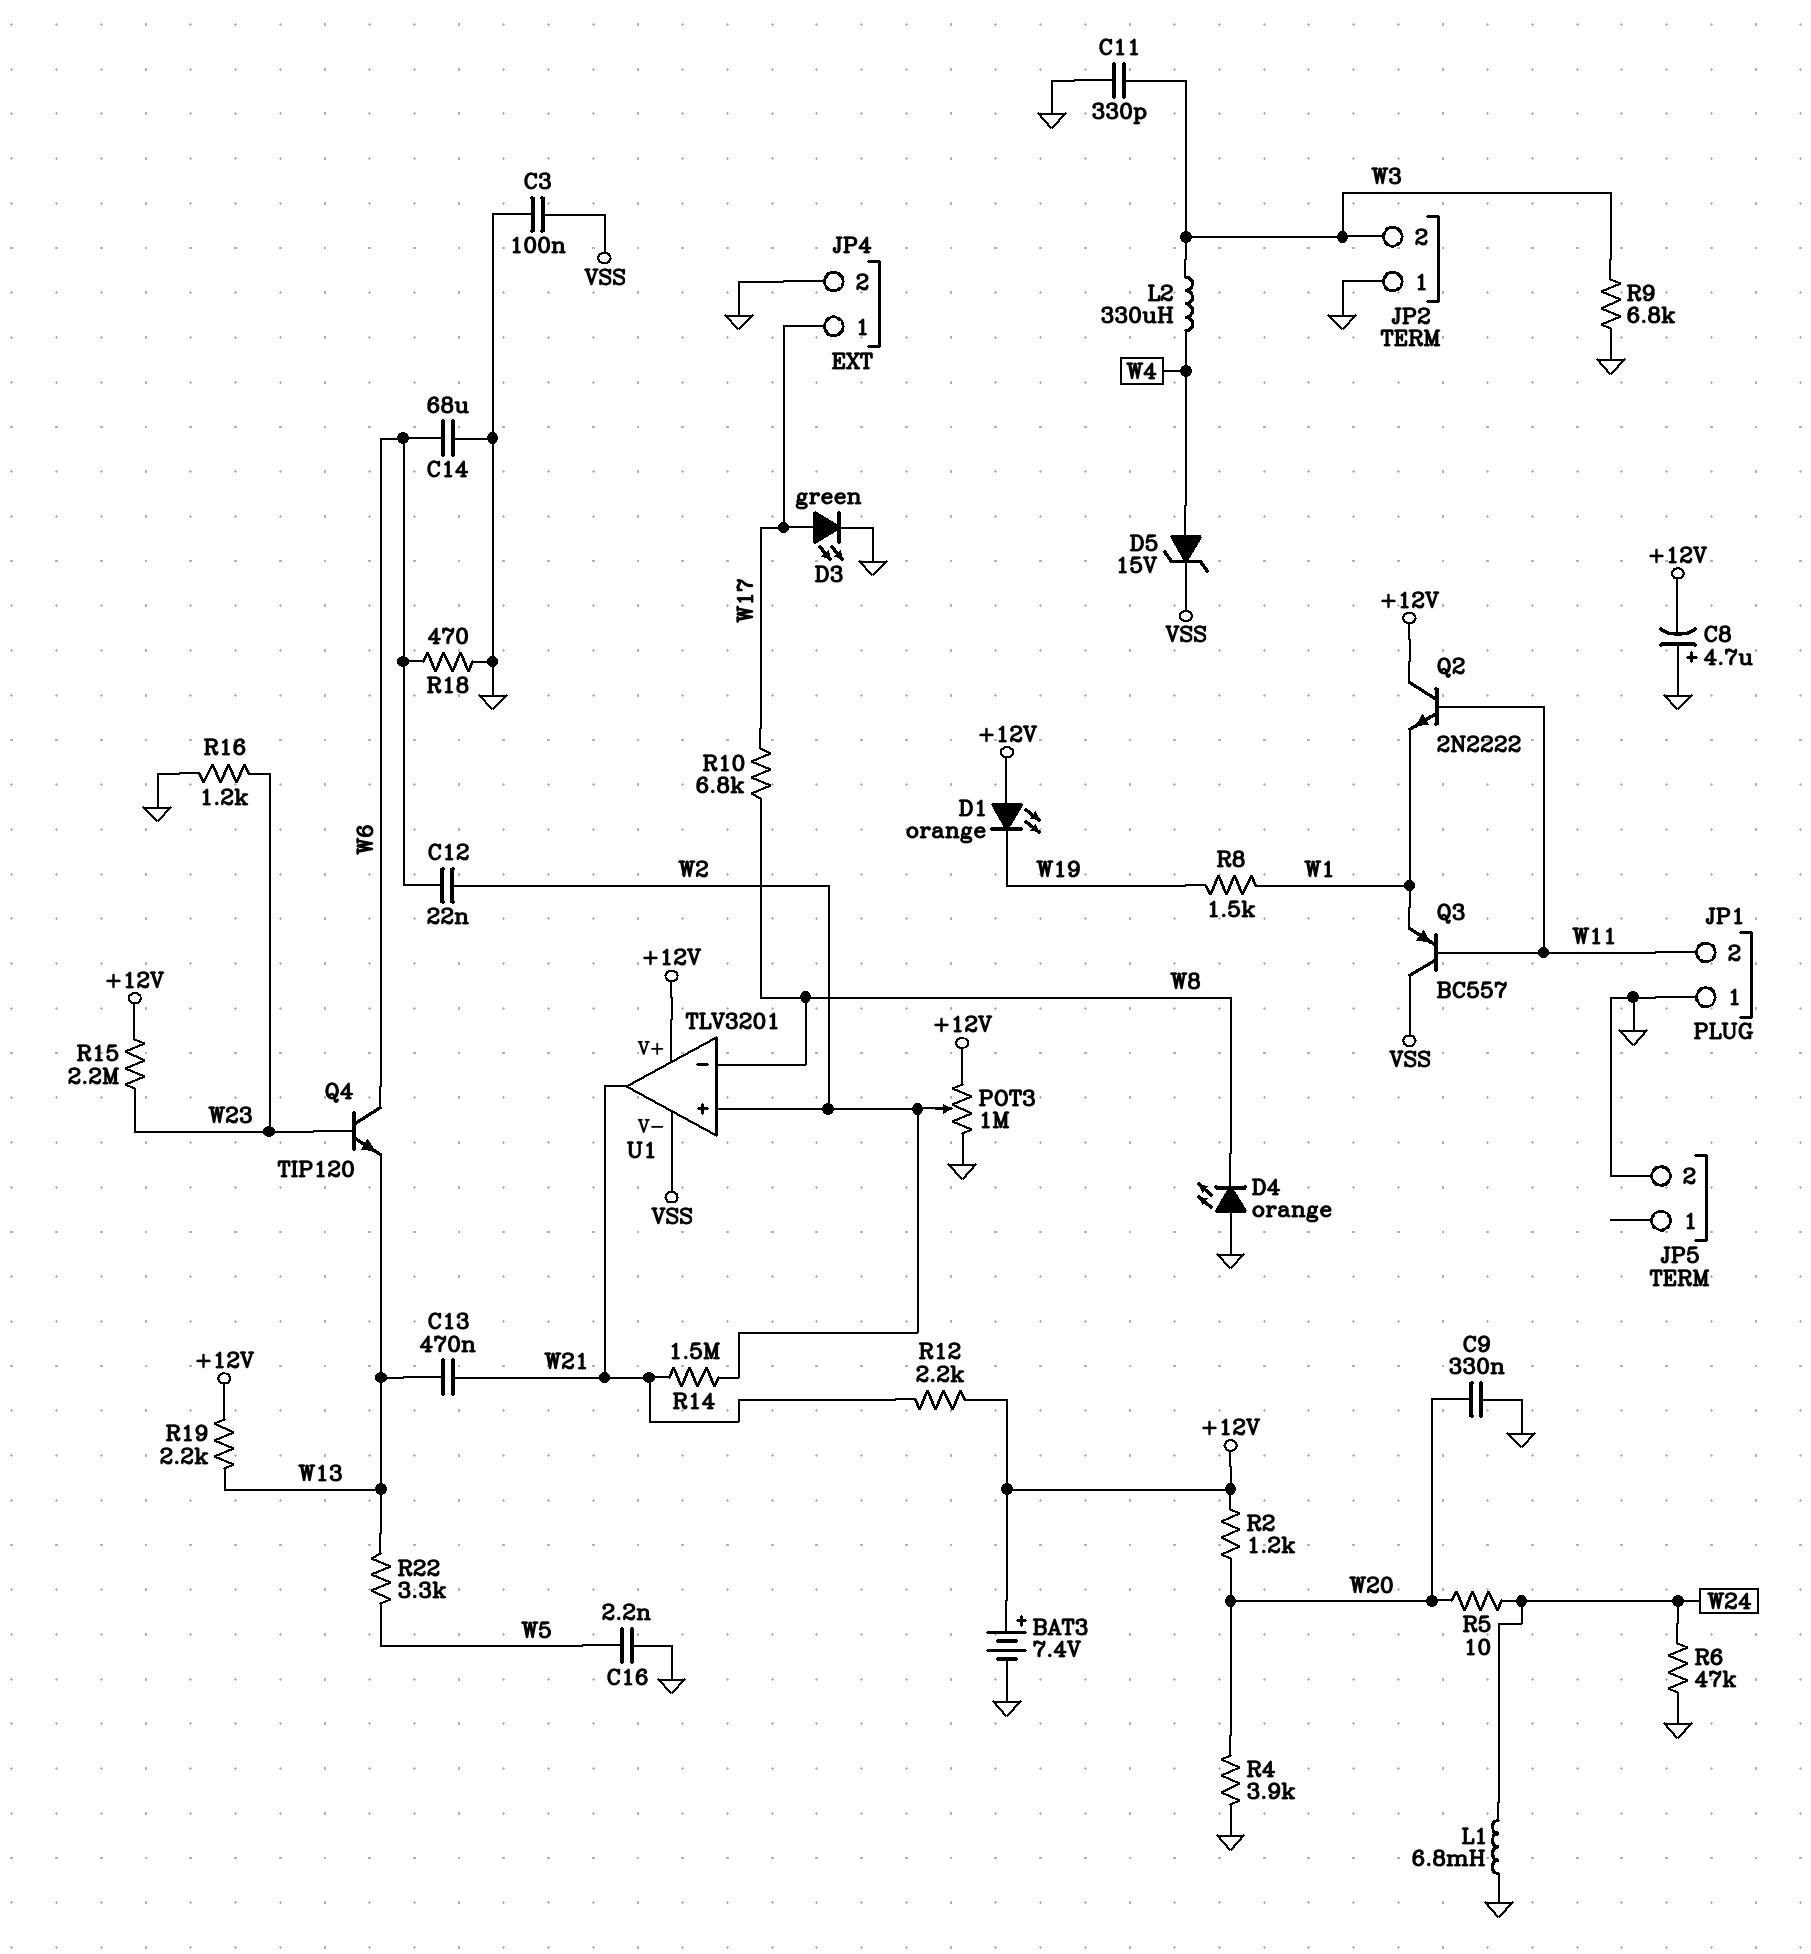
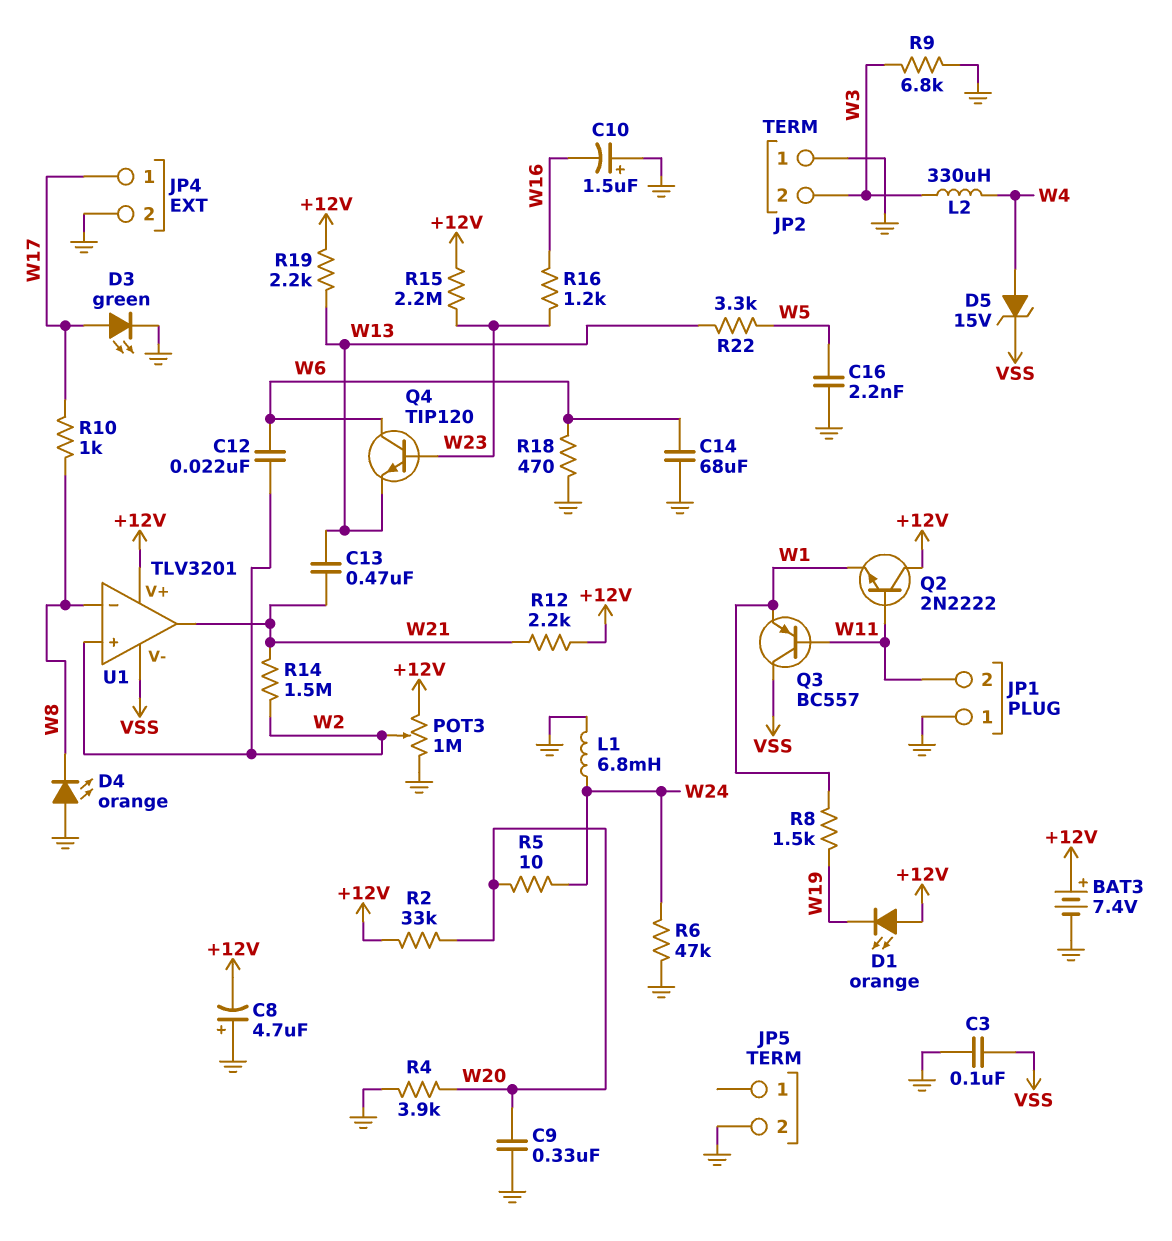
C10: none -> 1.5uF (plus GND, minus W16)
C11: 330pF (GND, W3) -> none
R2: 1.2k (+12V, W20) -> 33k (+12V, W20)
R10: 6.8k (W8, W17) -> 1k (W8, W17)
R16: 1.2k (GND, W23) -> 1.2k (W16, W23)

